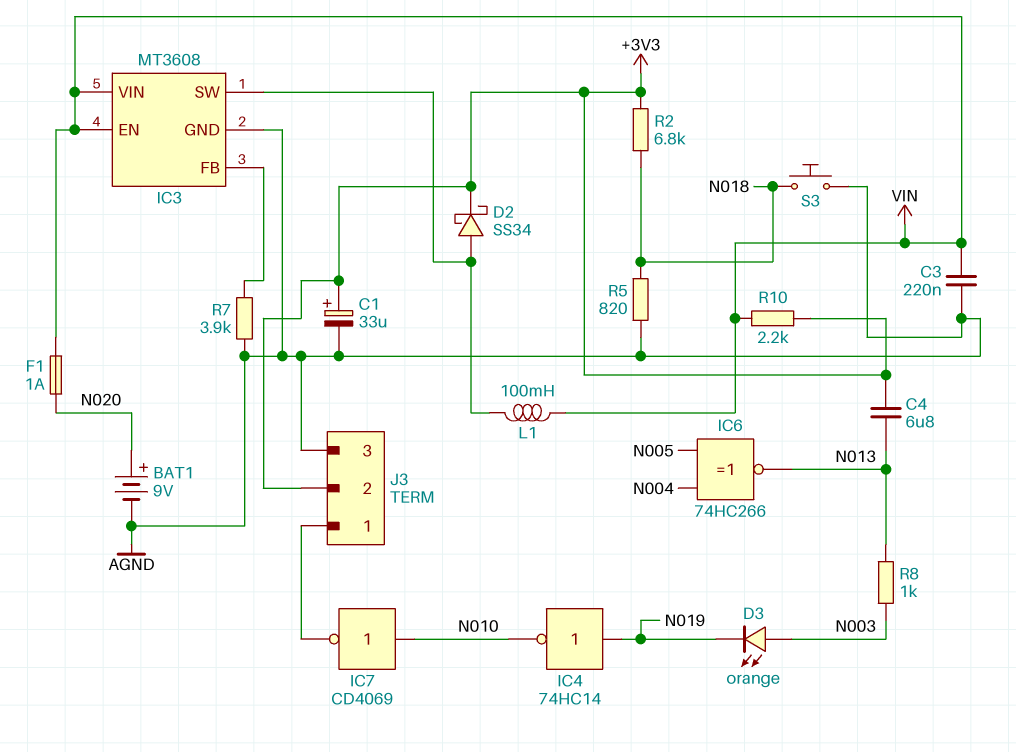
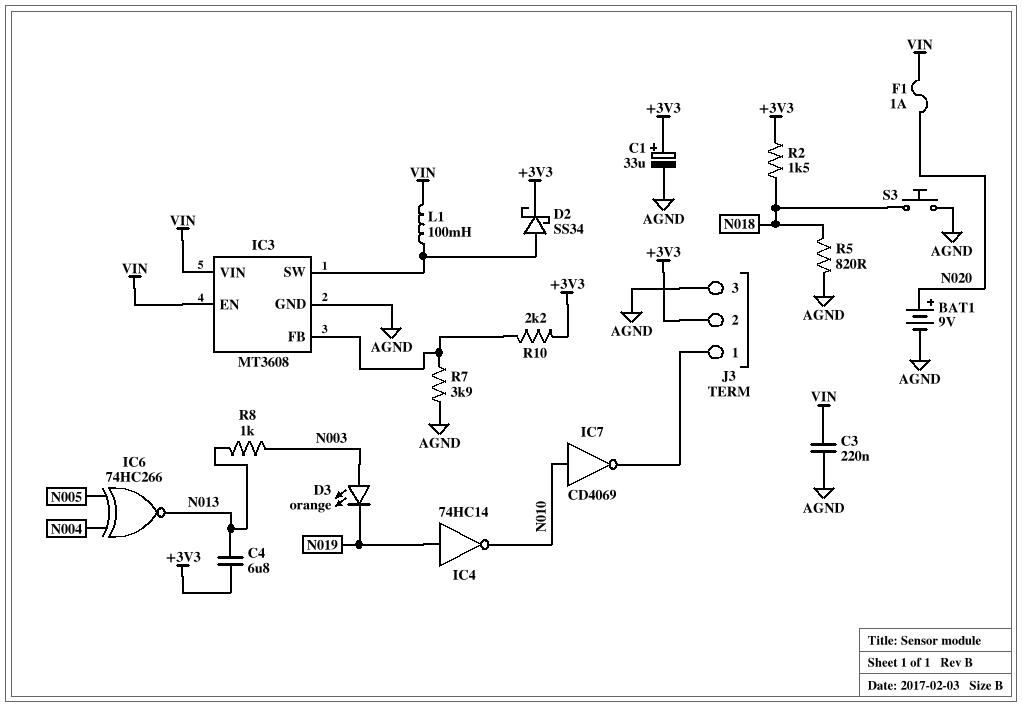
R2: 6.8k (+3V3, N018) -> 1.5k (+3V3, N018)
R10: 2.2k (+3V3, VIN) -> 2.2k (+3V3, IC3/FB)

